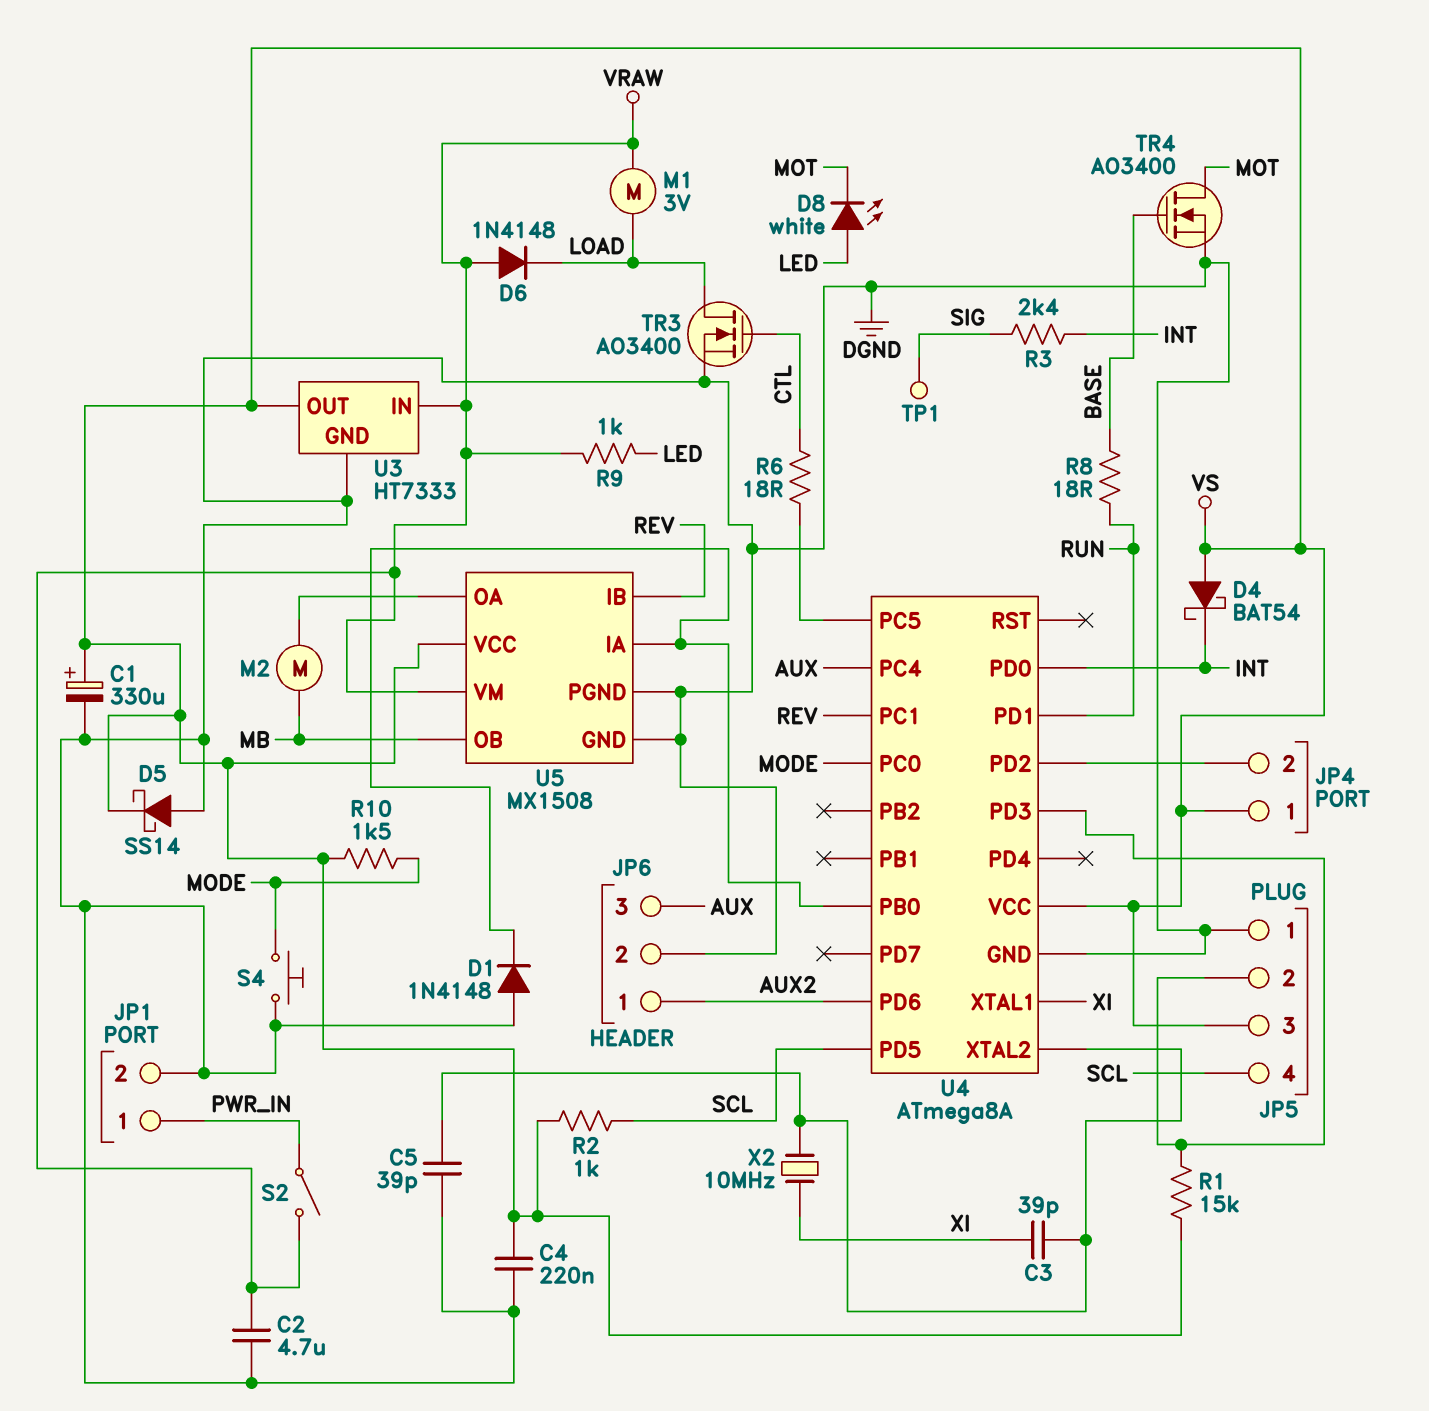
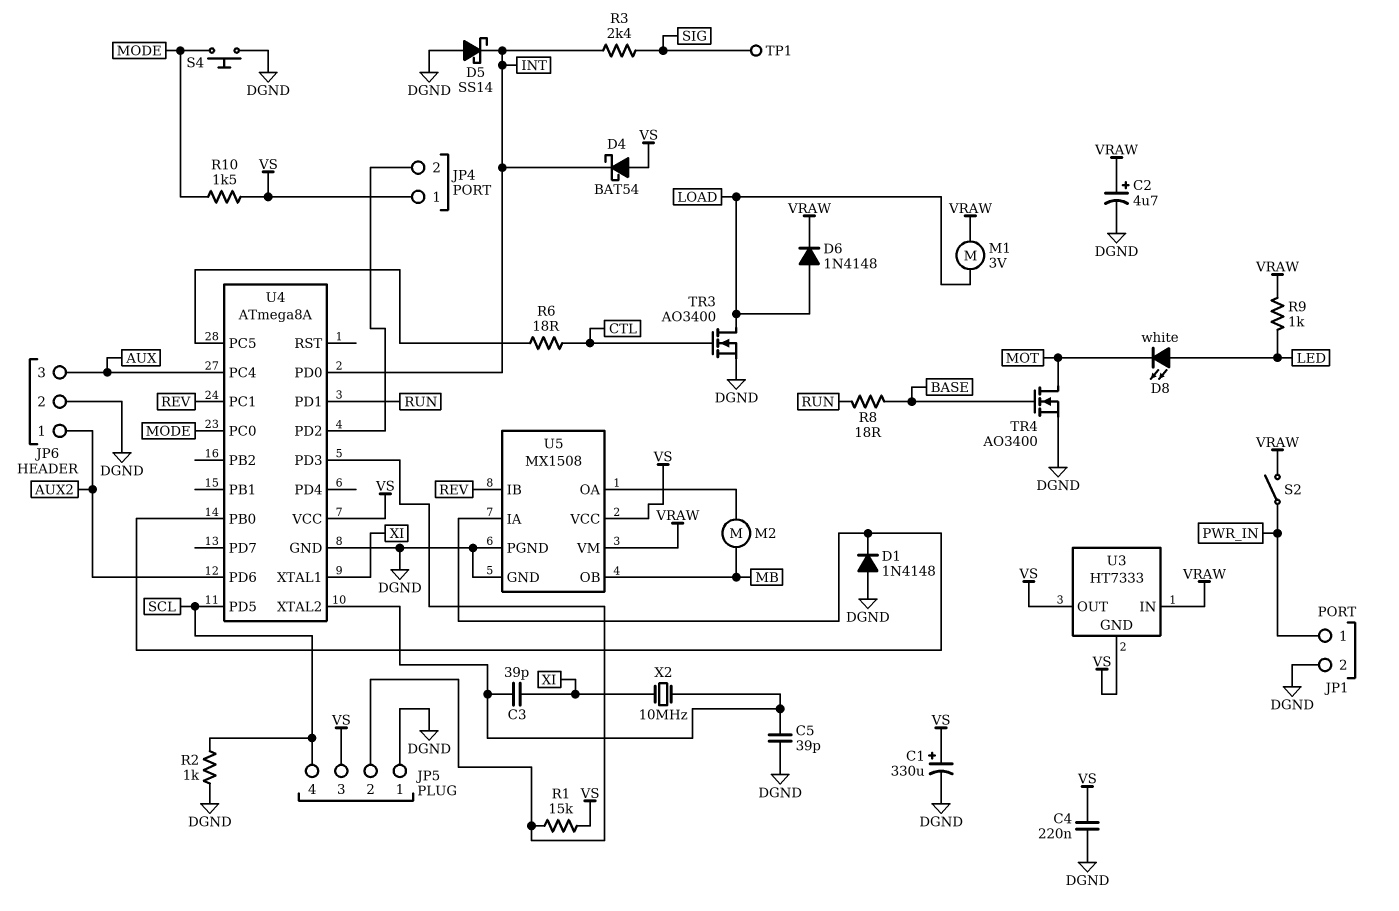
C2: 4.7uF (DGND, VRAW) -> 4.7uF (plus VRAW, minus DGND)
D5: schottky SS14 (A DGND, K VS) -> schottky SS14 (A DGND, K INT)
D6: diode 1N4148 (A VRAW, K LOAD) -> diode 1N4148 (A LOAD, K VRAW)
R2: 1k (SCL, VS) -> 1k (DGND, SCL)
U3 pin GND: DGND -> VS

